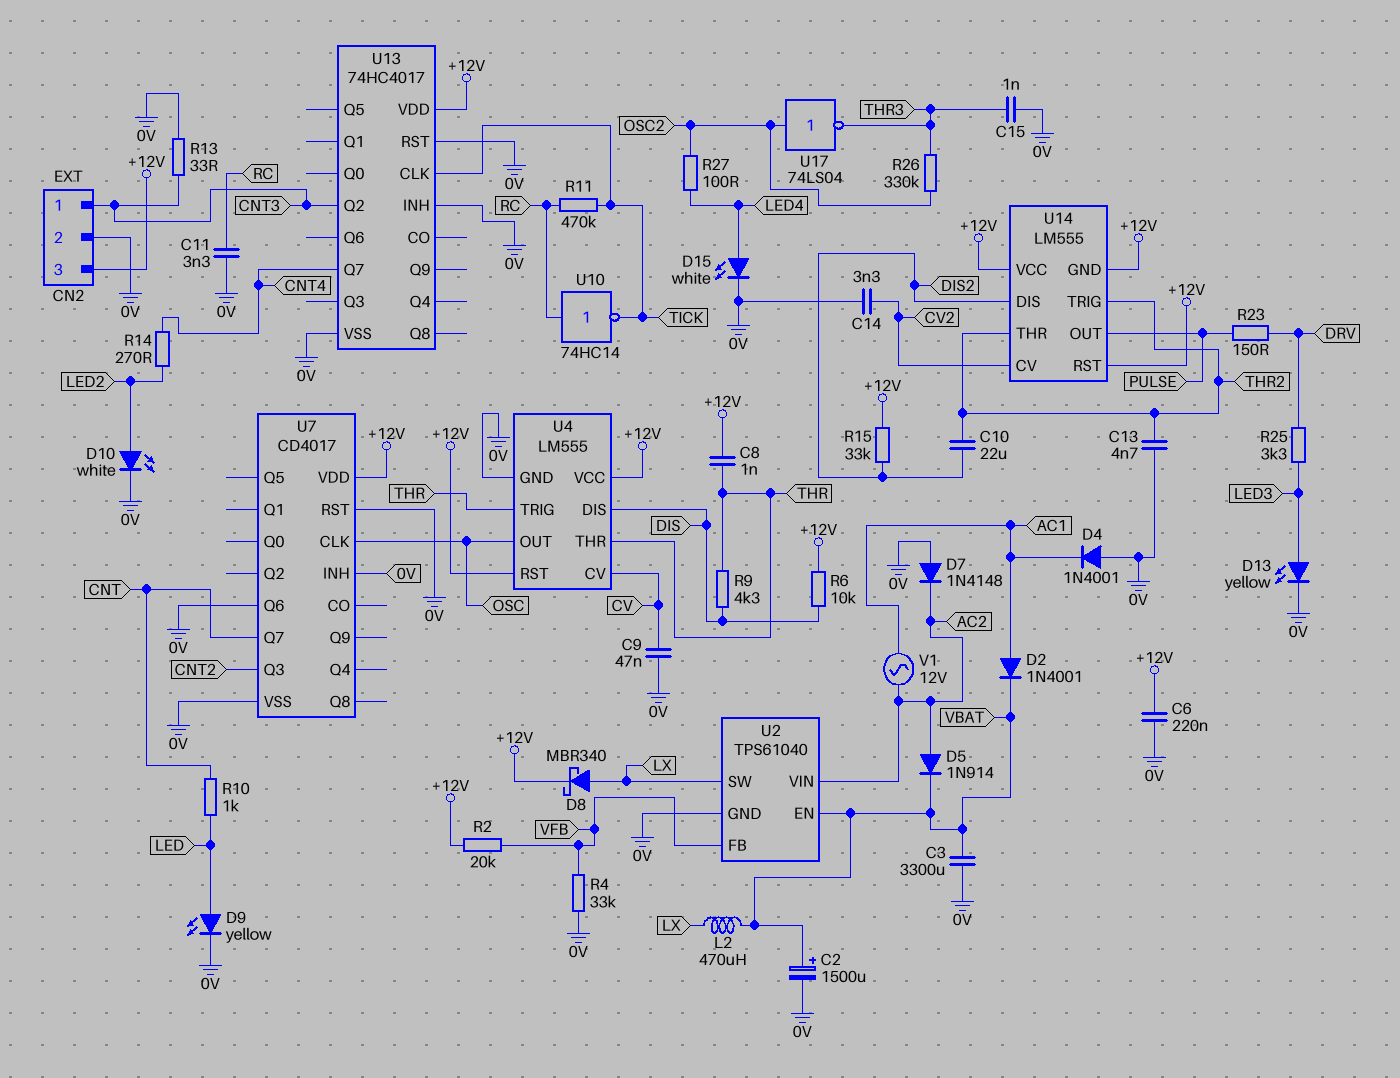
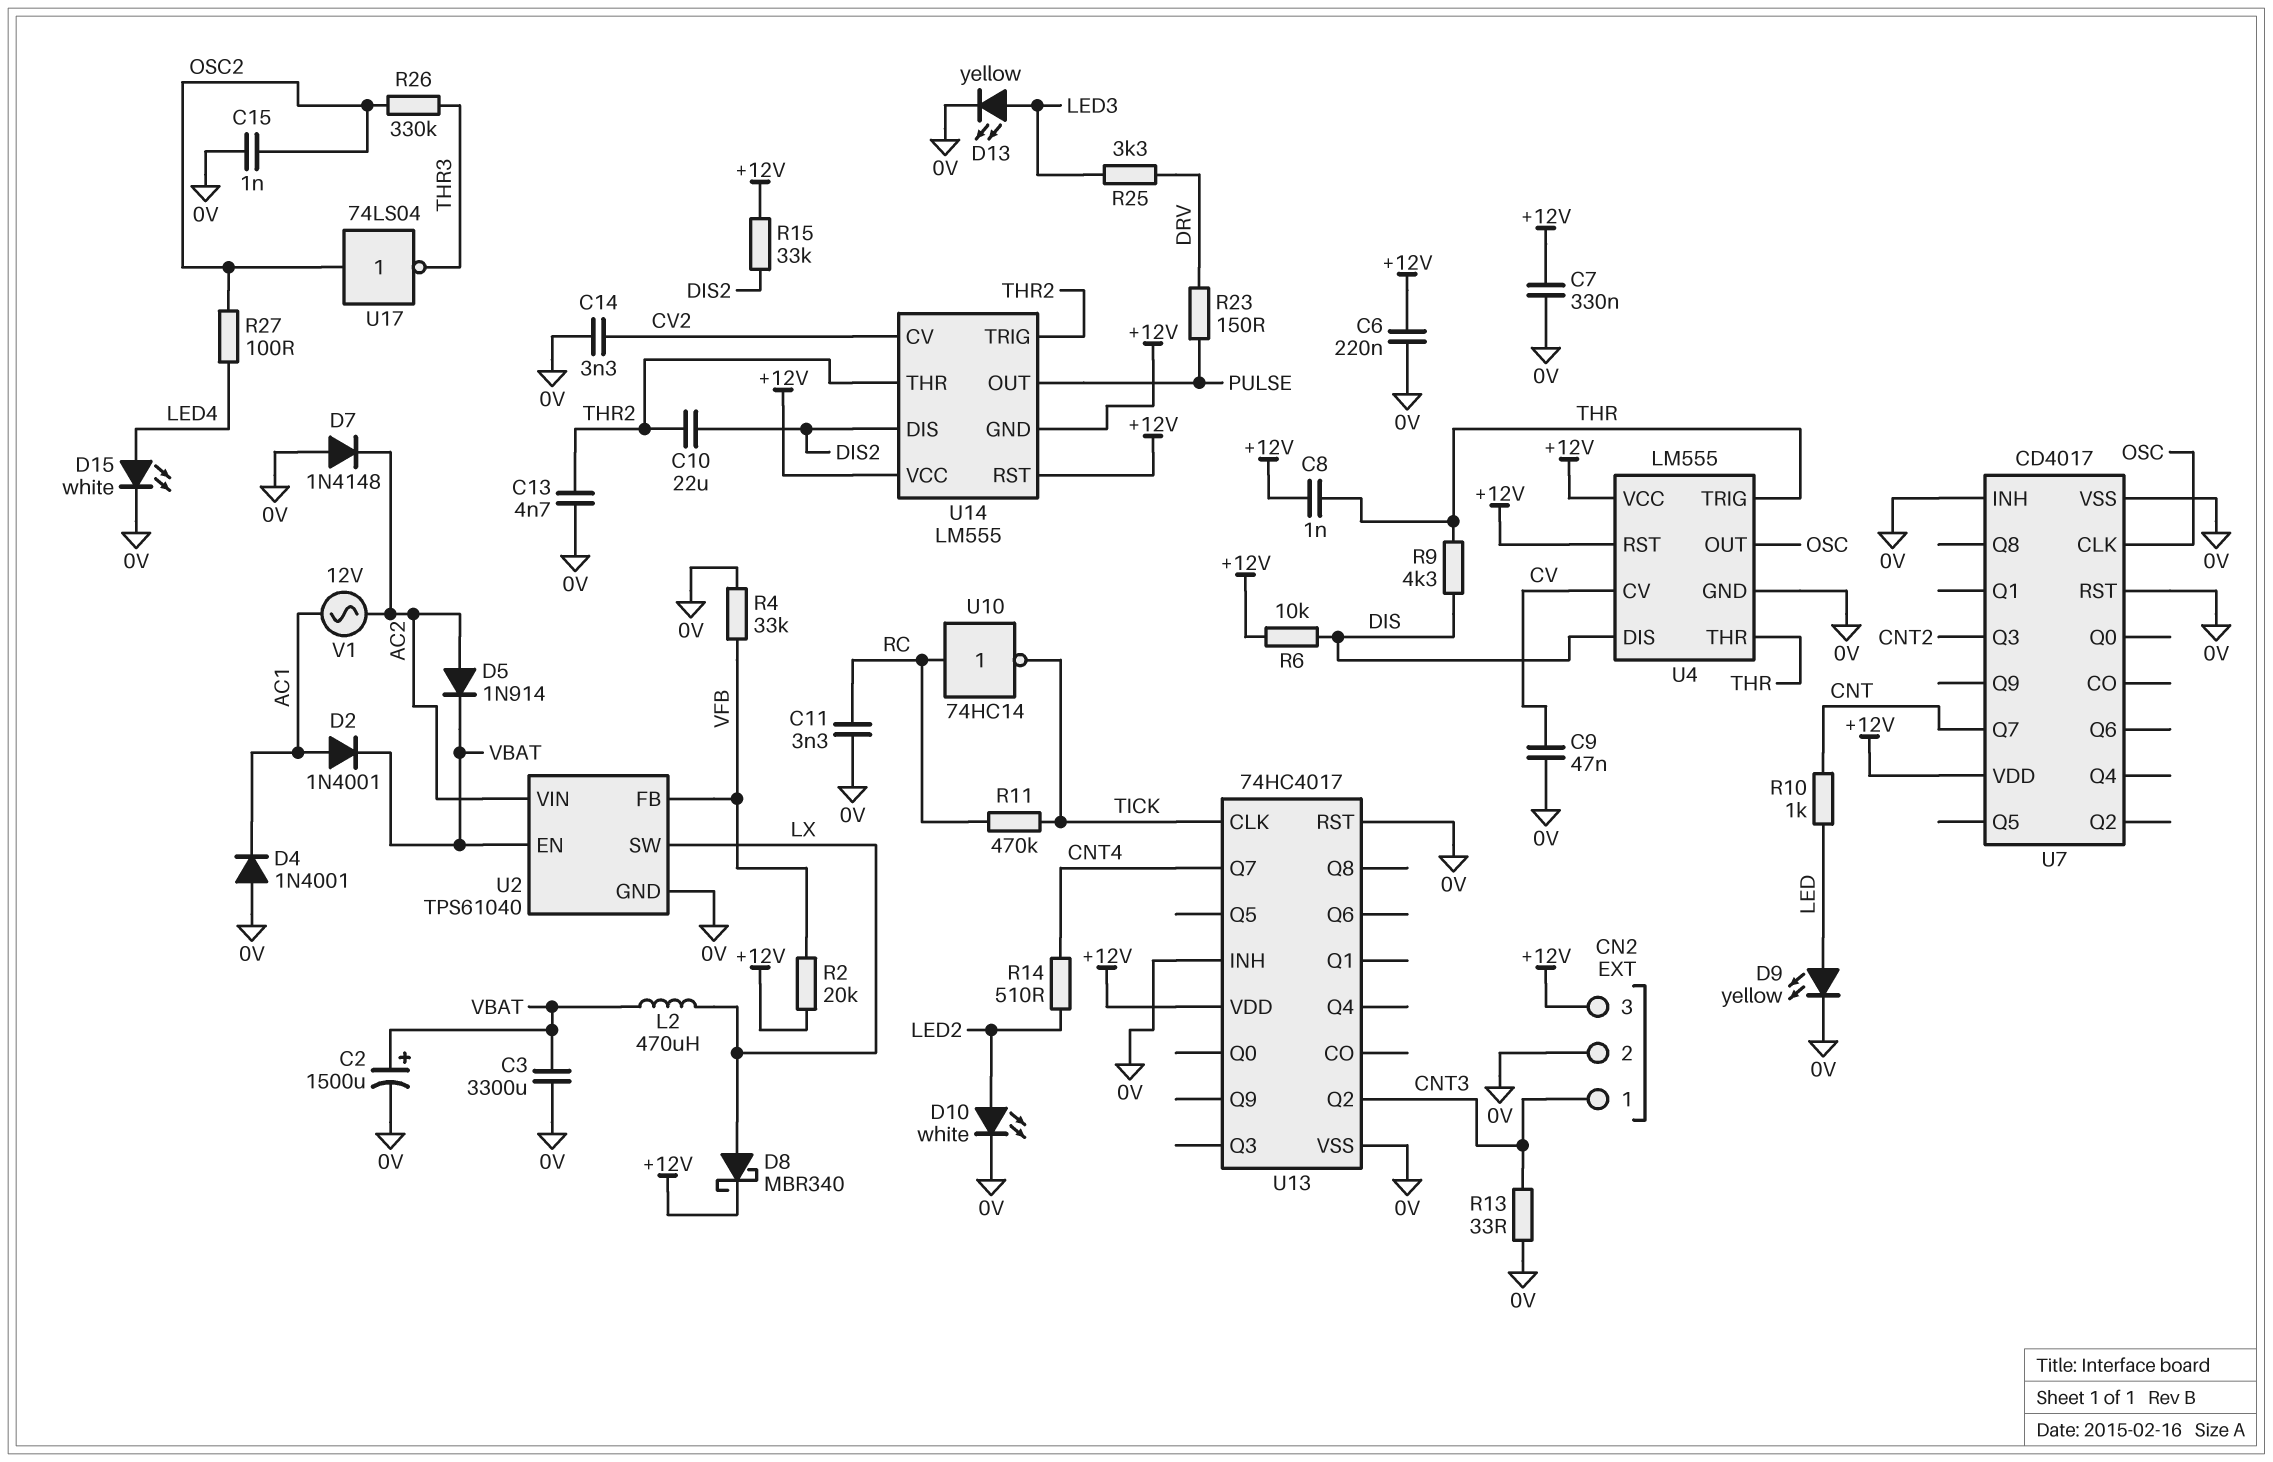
C7: none -> 330nF (+12V, 0V)
C15: 1nF (0V, THR3) -> 1nF (0V, OSC2)
R14: 270 (CNT4, LED2) -> 510 (CNT4, LED2)
U7 pin Q6: 0V -> none

